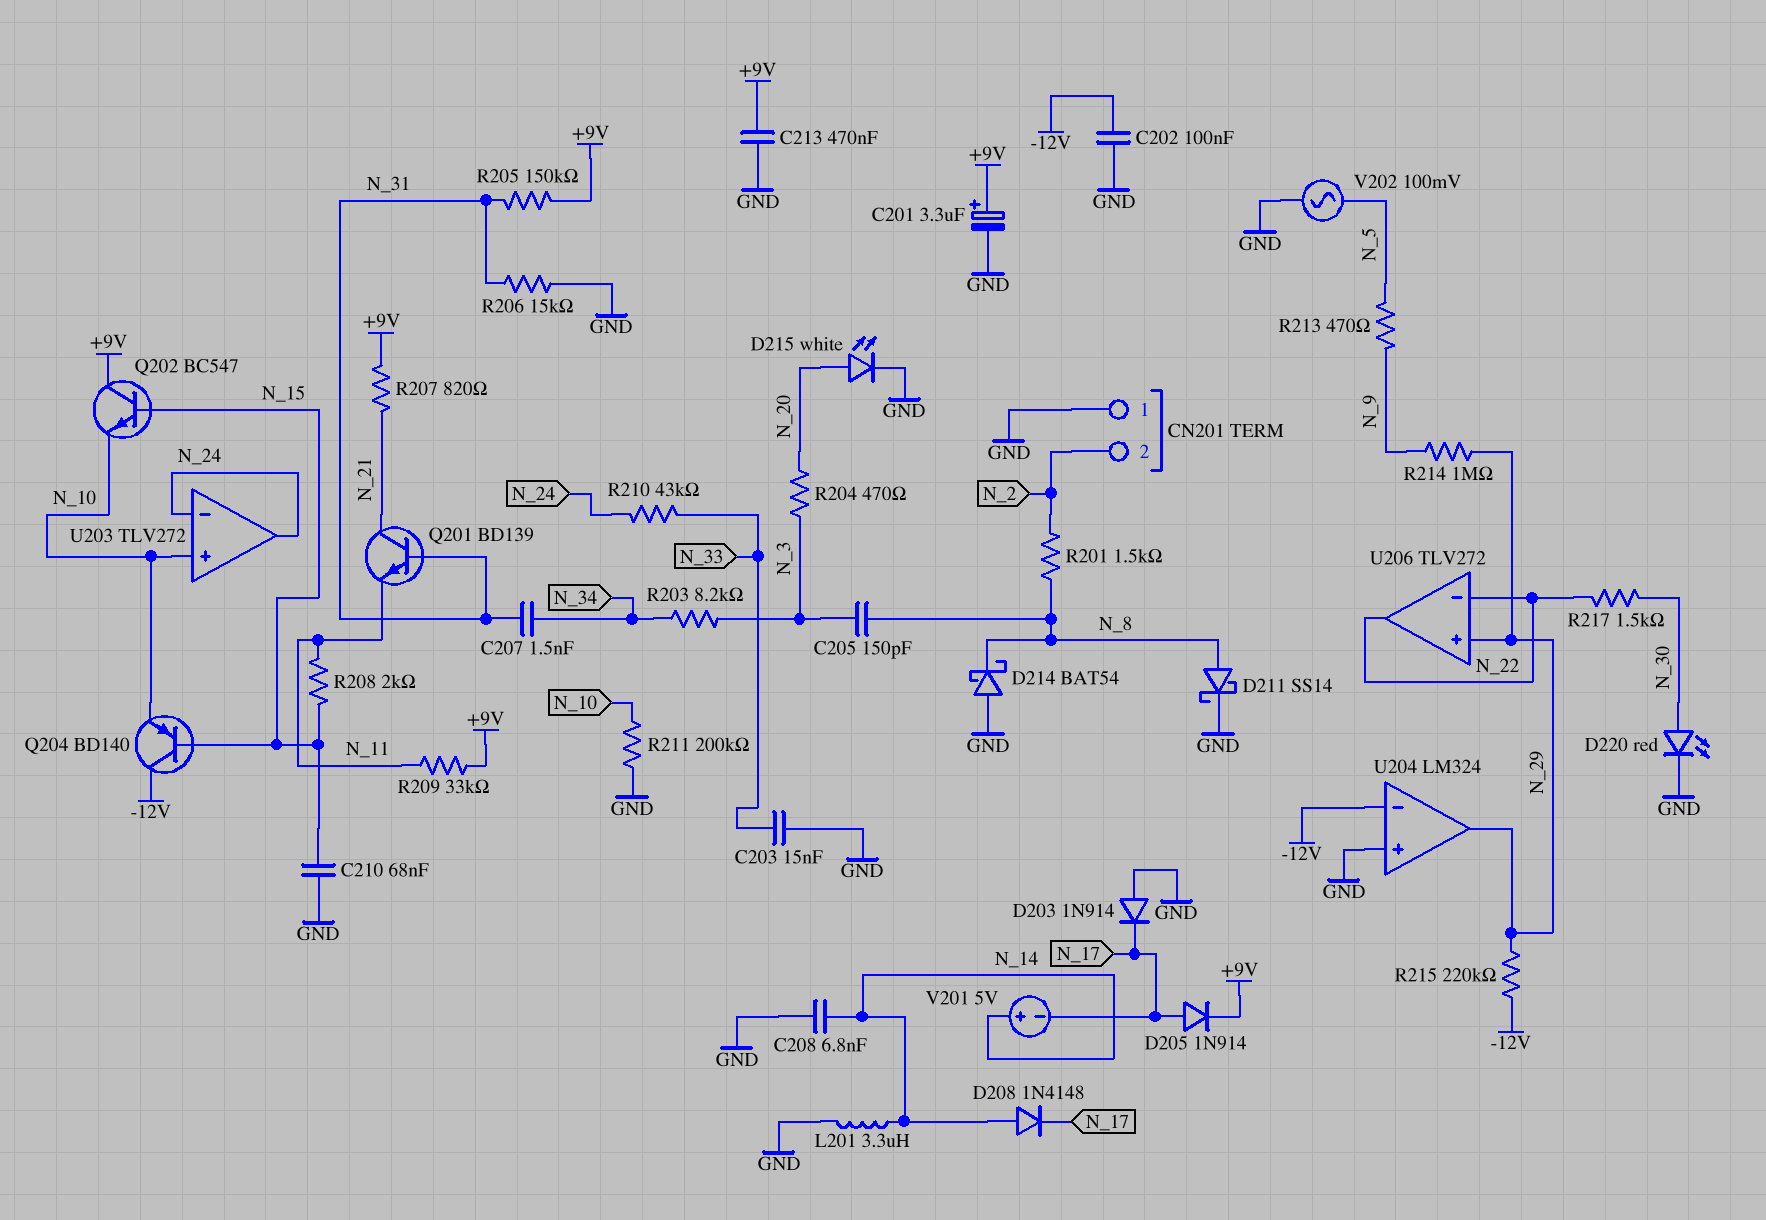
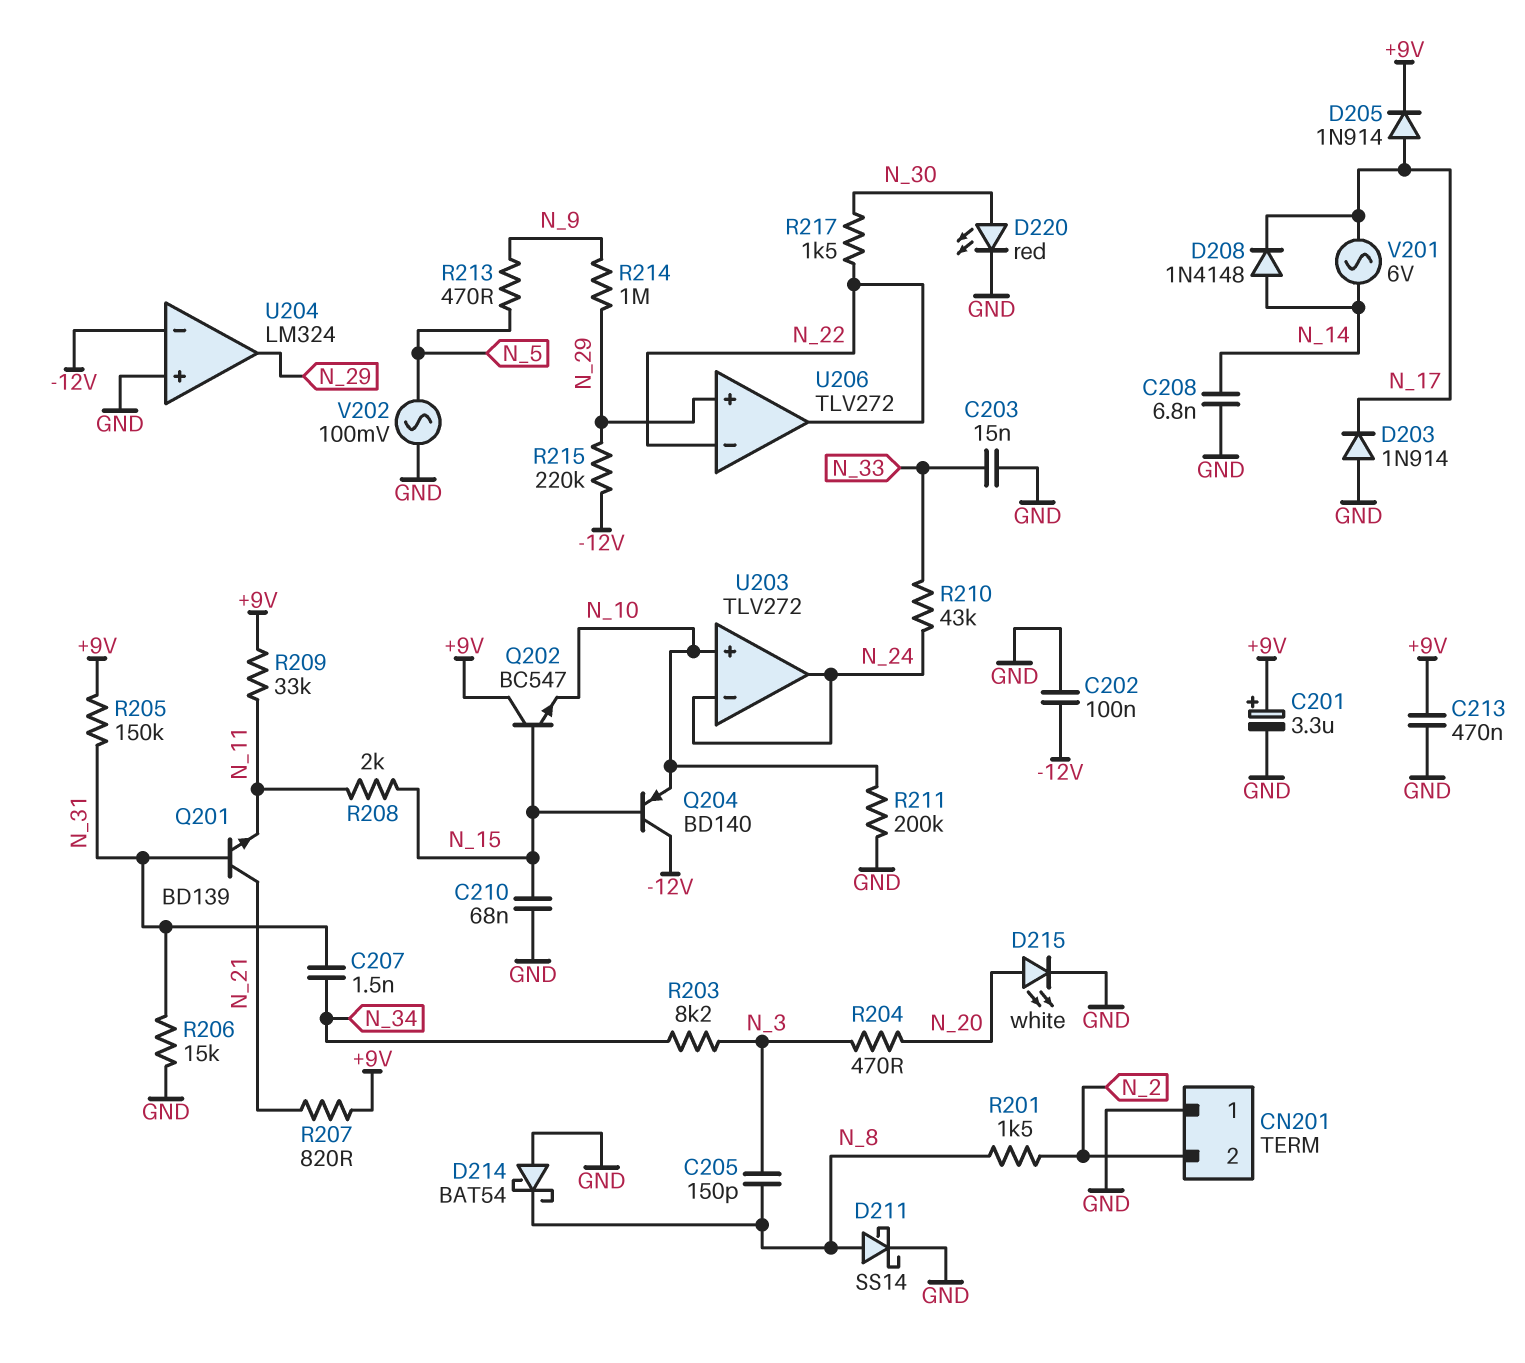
L201: 3.3uH (GND, N_14) -> none
V201: 5V (plus N_14, minus N_17) -> AC 6V (N_14, N_17)

